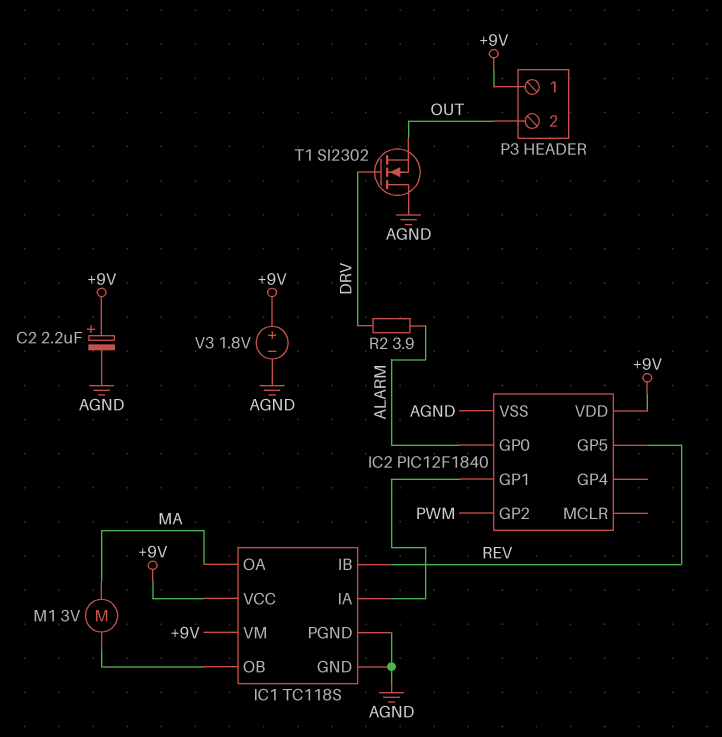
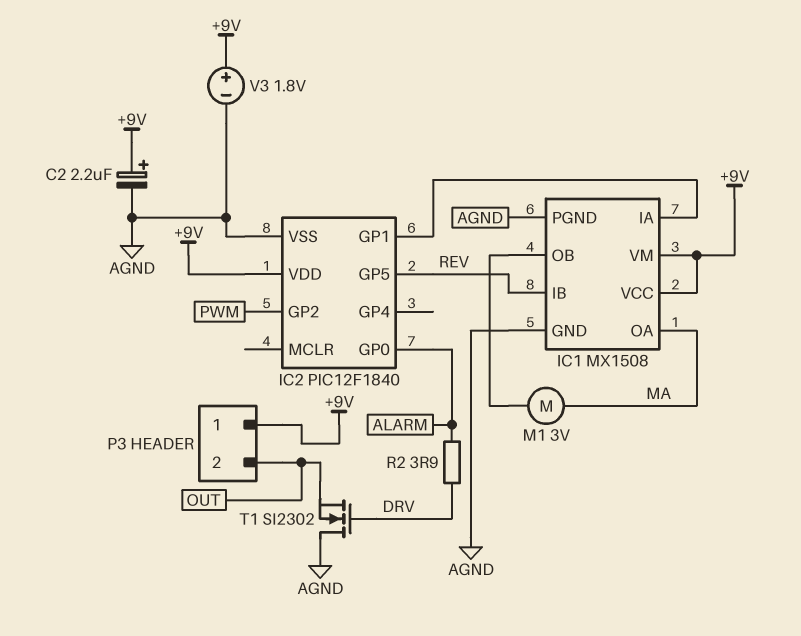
IC1: TC118S -> MX1508

